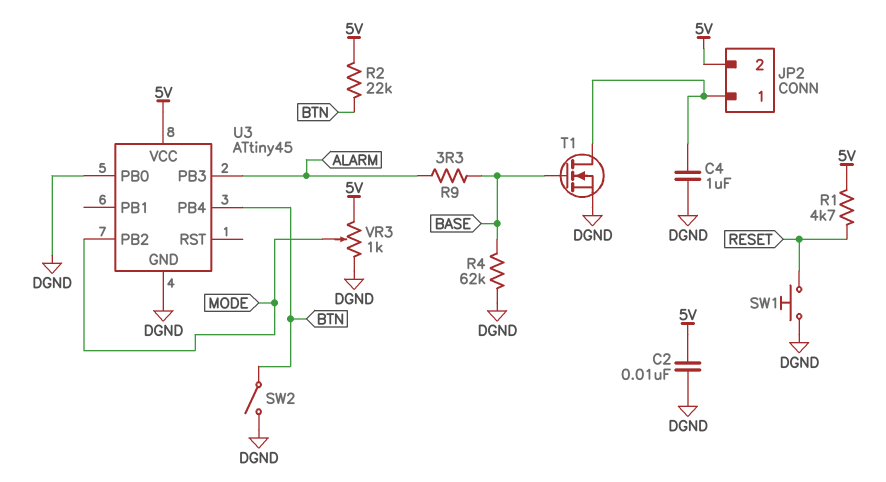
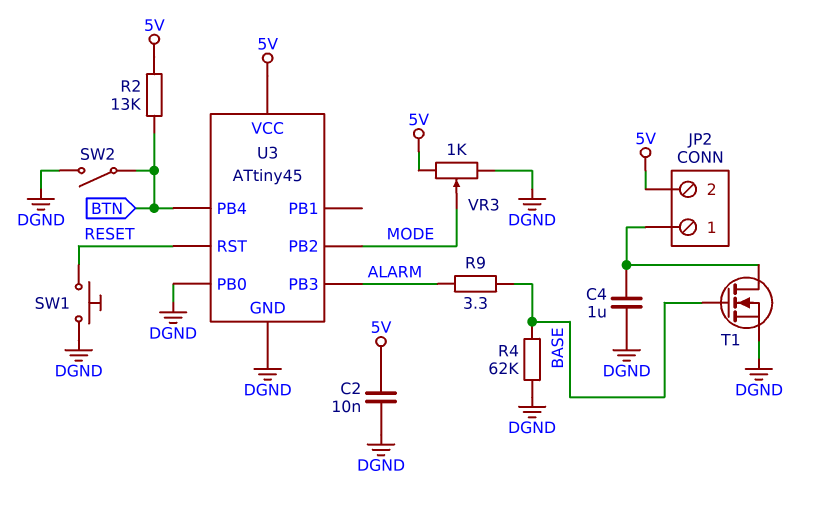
R1: 4.7k (5V, RESET) -> none
R2: 22k (5V, BTN) -> 13k (5V, BTN)
U3 pin RST: none -> RESET

